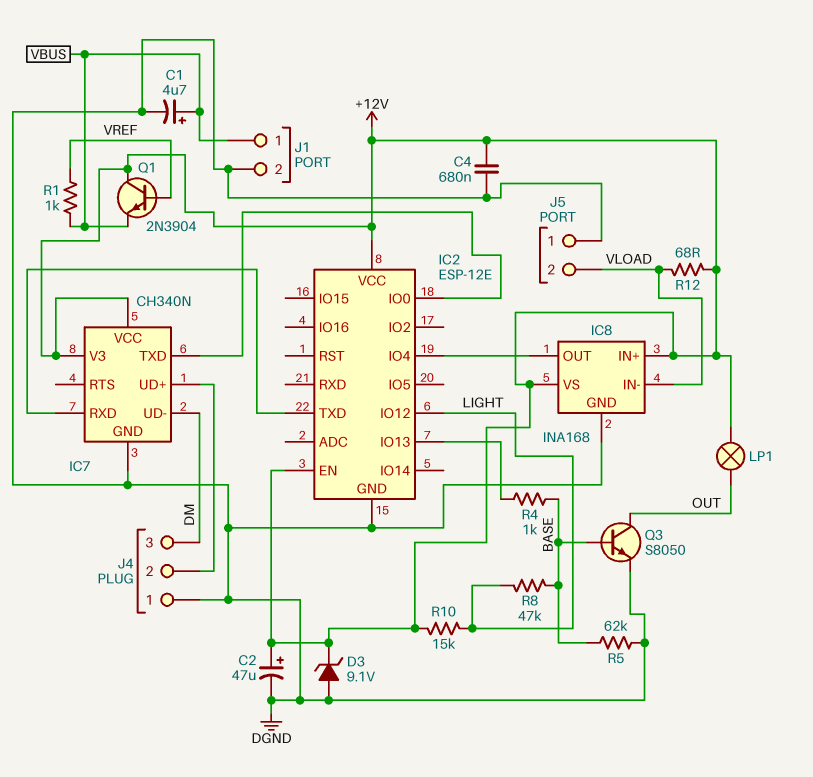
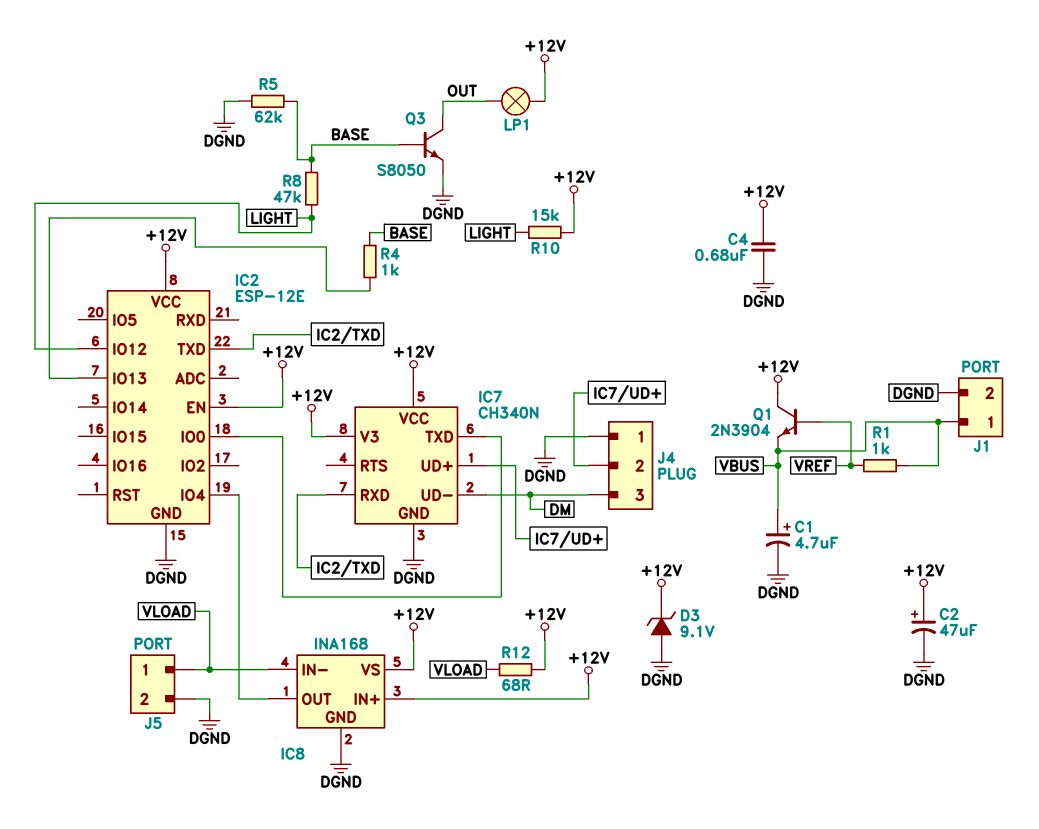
J5 pin 1: DGND -> VLOAD
J5 pin 2: VLOAD -> DGND

